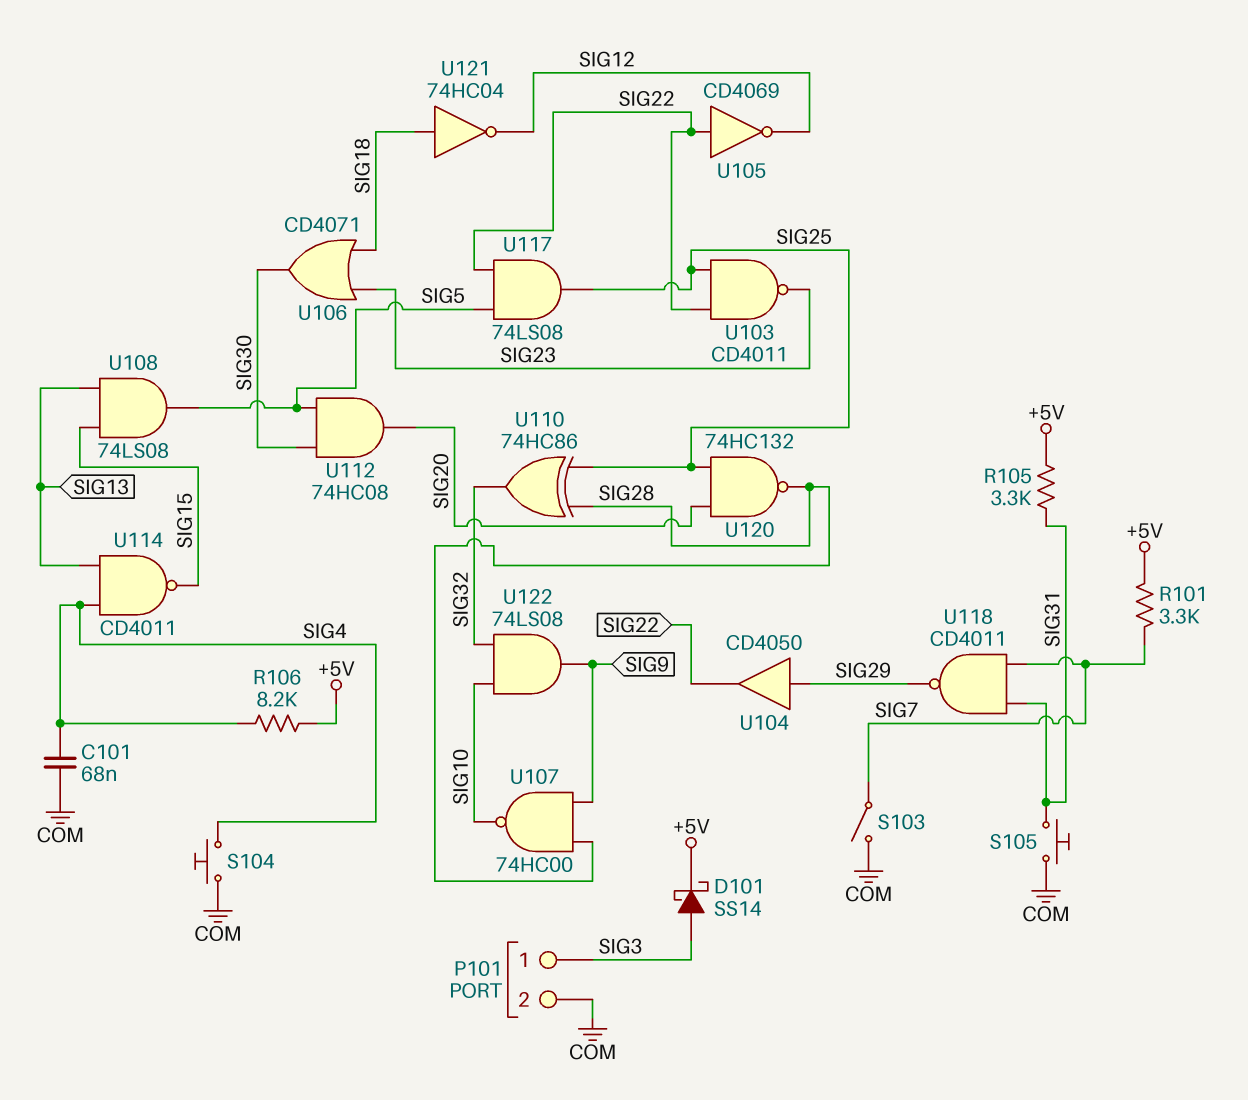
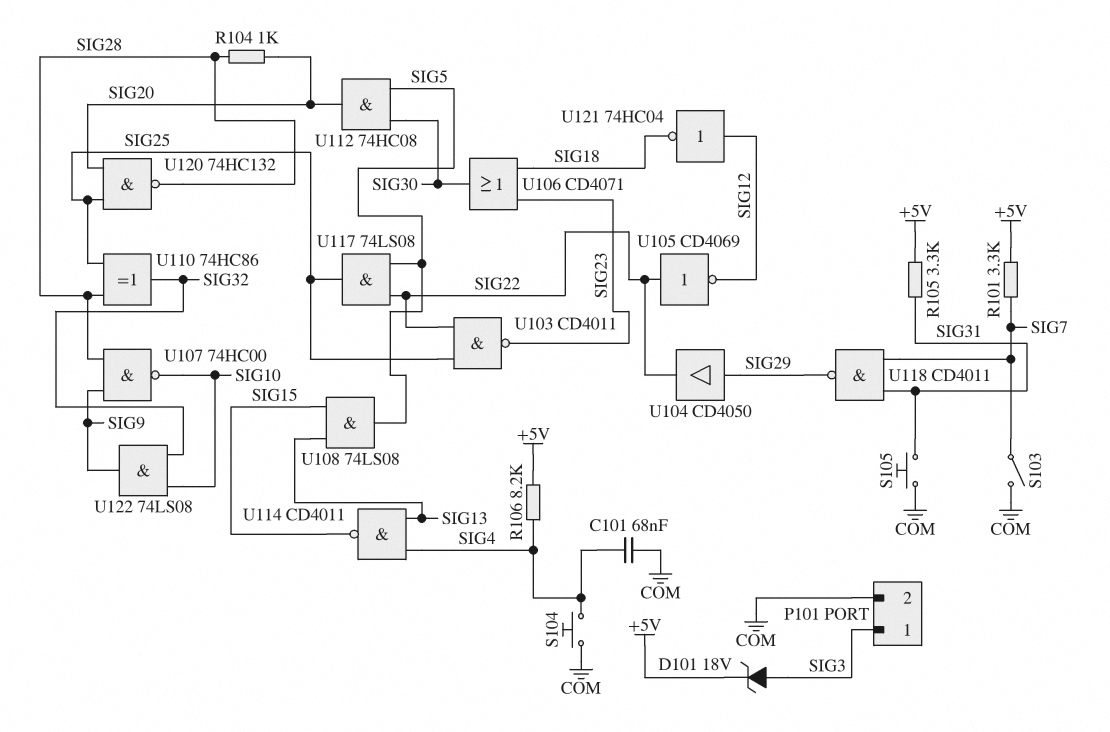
D101: schottky SS14 (A SIG3, K +5V) -> zener 18V (A SIG3, K +5V)
R104: none -> 1k (SIG20, SIG28)
U121: NOT 74HC04 (in SIG18, out SIG12) -> NOT 74HC04 (in SIG12, out SIG18)

